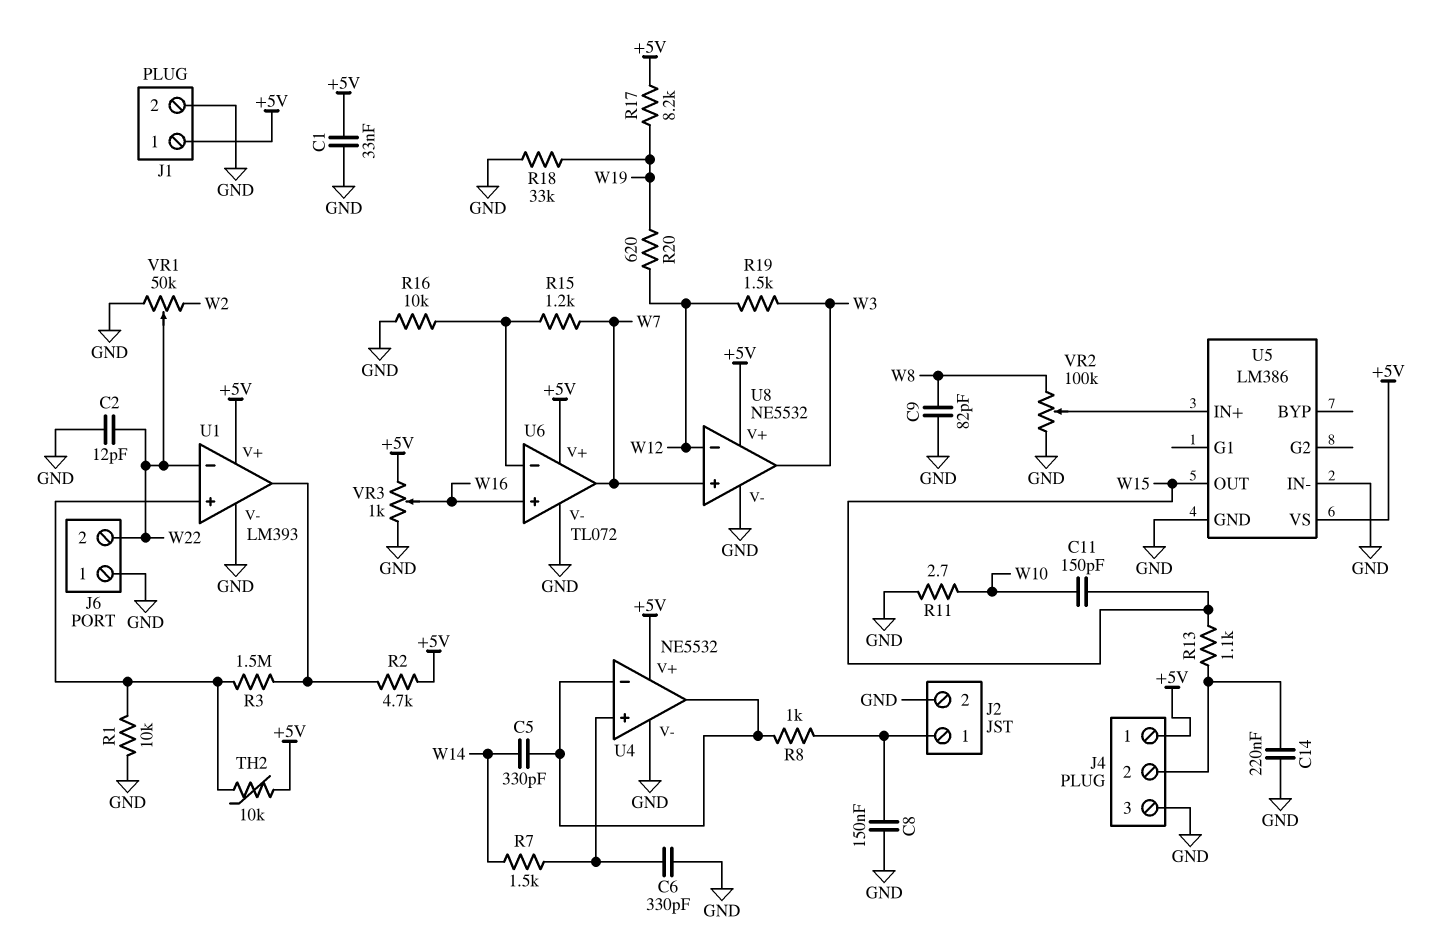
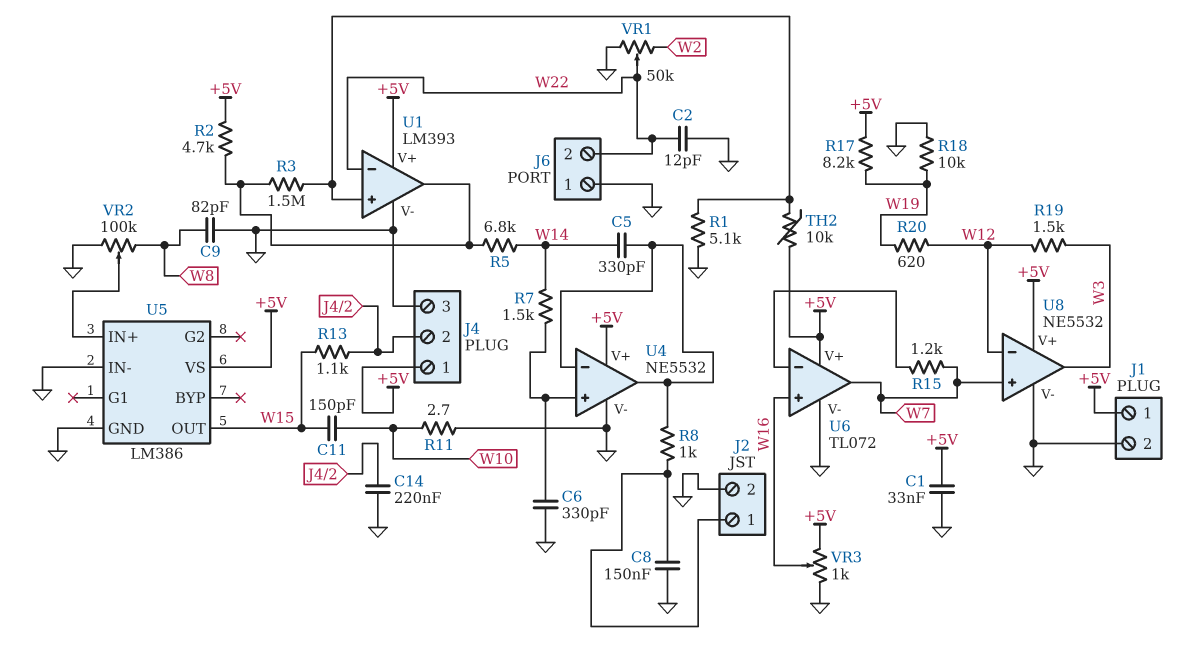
R1: 10k (GND, U1/in+) -> 5.1k (GND, U1/in+)
R5: none -> 6.8k (U1/out, W14)
R16: 10k (GND, U6/in-) -> none
R18: 33k (GND, W19) -> 10k (GND, W19)

